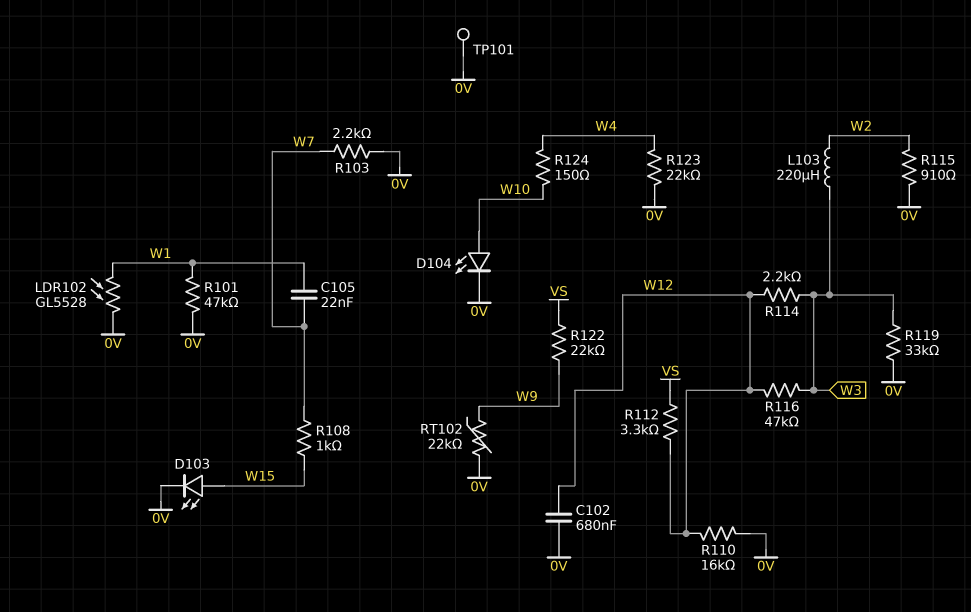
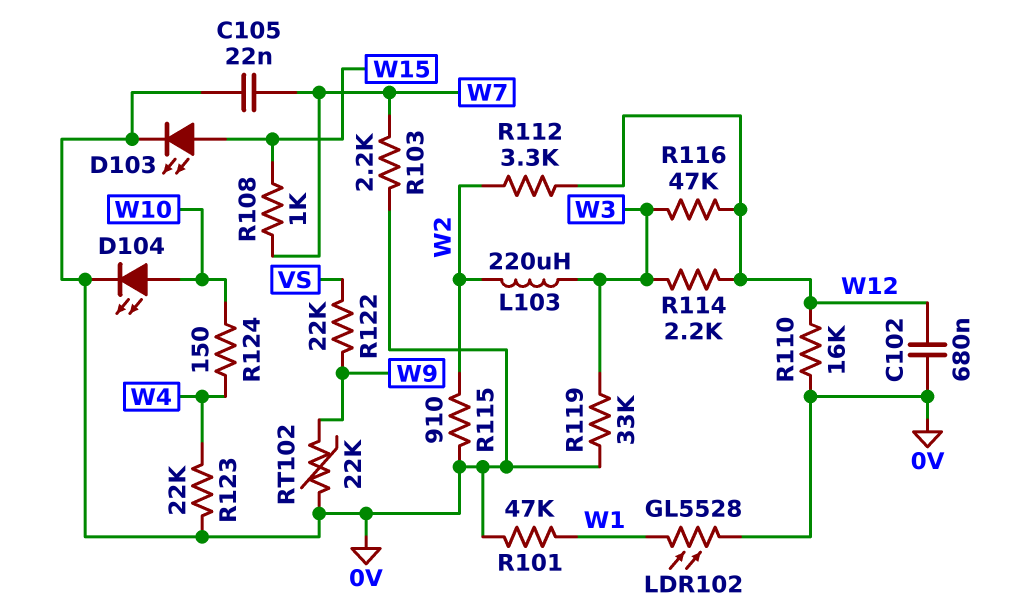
C105: 22nF (W1, W7) -> 22nF (0V, W7)
R112: 3.3k (VS, W12) -> 3.3k (W2, W12)
TP101: test point (0V) -> none

